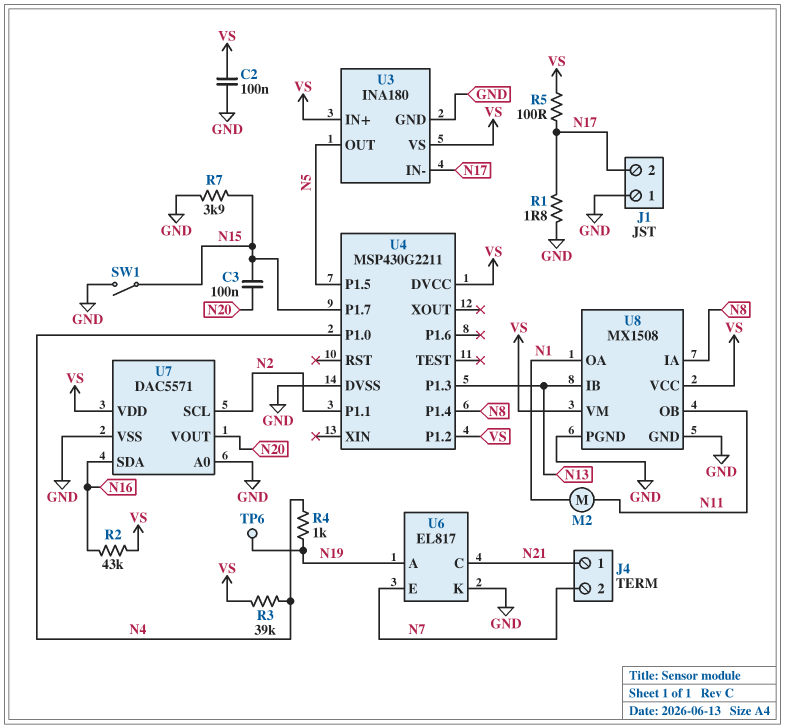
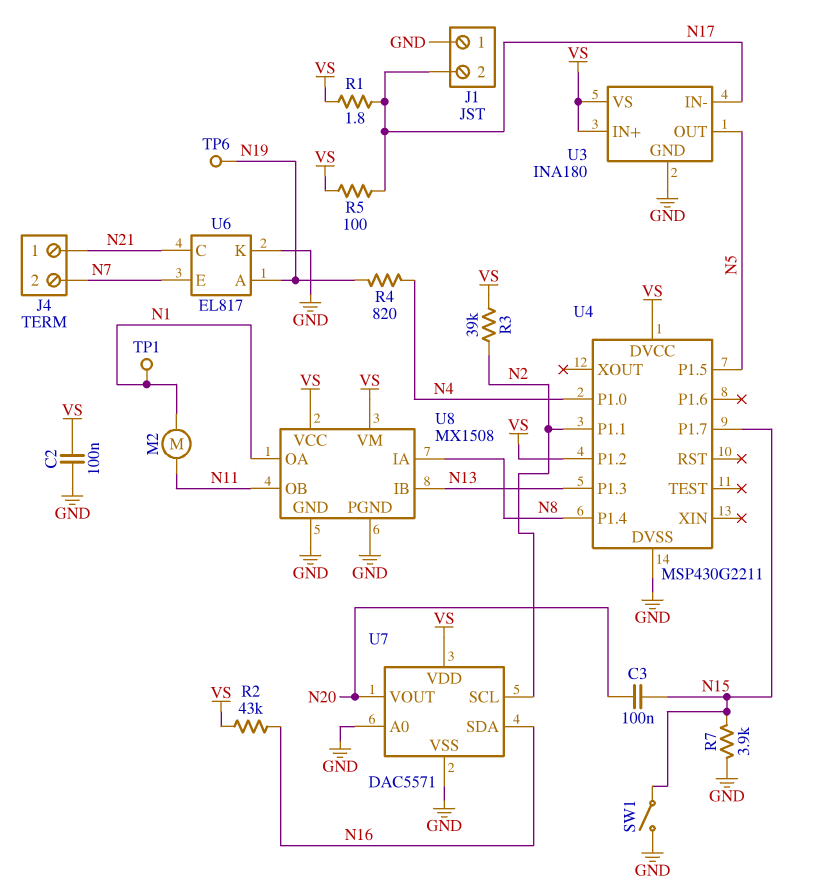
R1: 1.8 (GND, N17) -> 1.8 (N17, VS)
R3: 39k (N4, VS) -> 39k (N2, VS)
R4: 1k (N4, N19) -> 820 (N4, N19)
TP1: none -> test point (N1)

